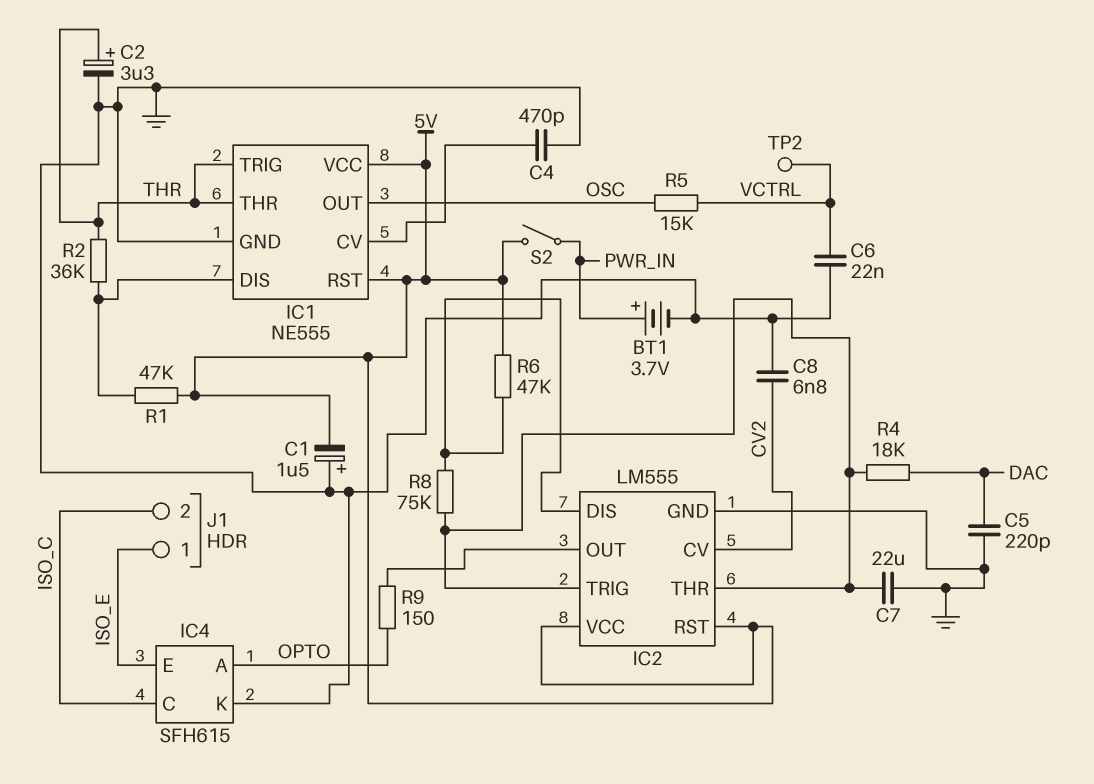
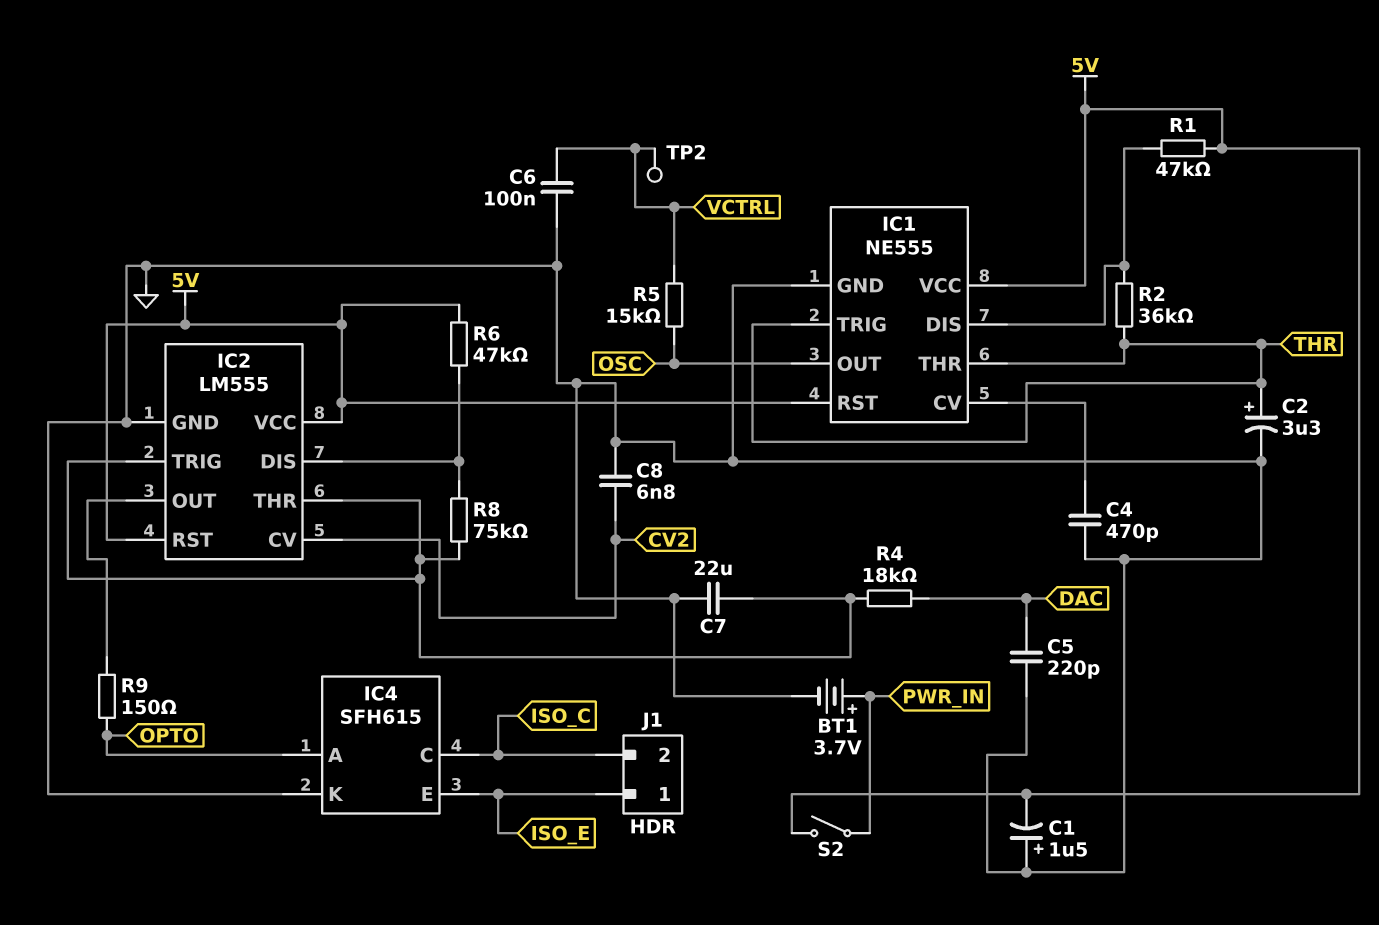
C6: 22nF (GND, VCTRL) -> 100nF (GND, VCTRL)

